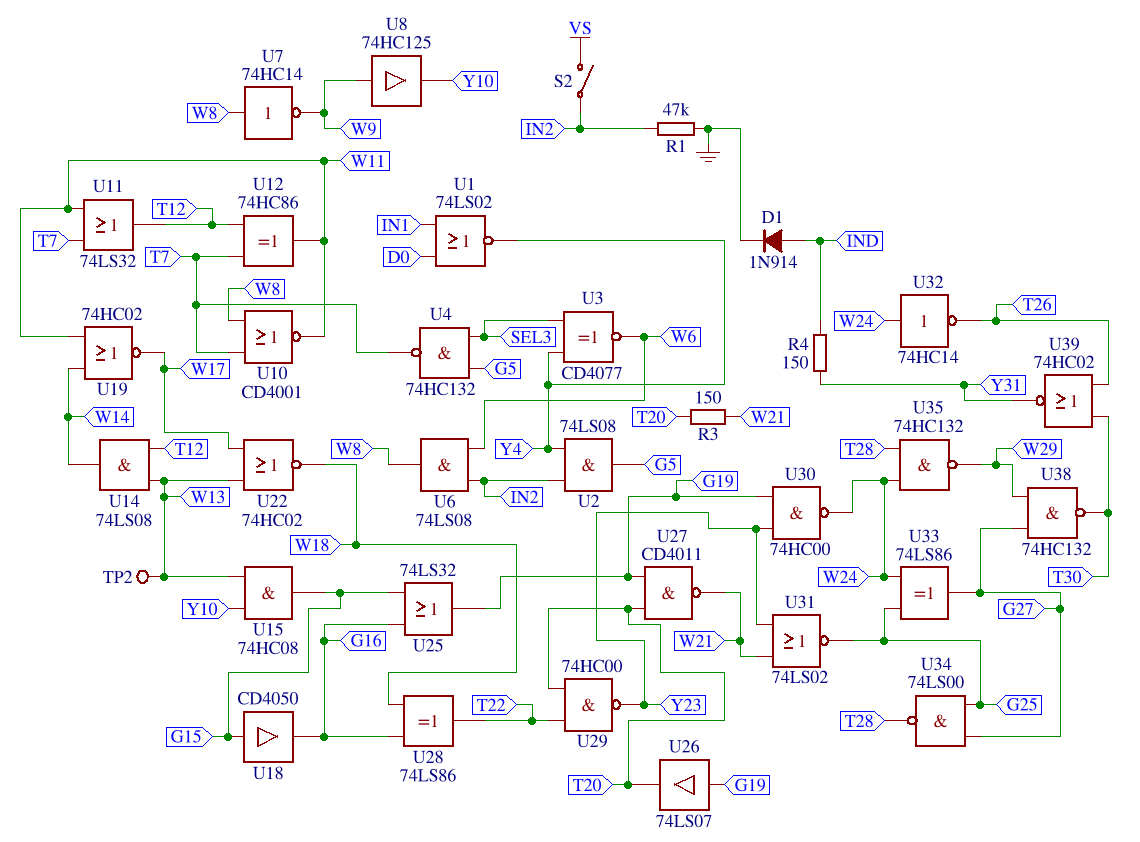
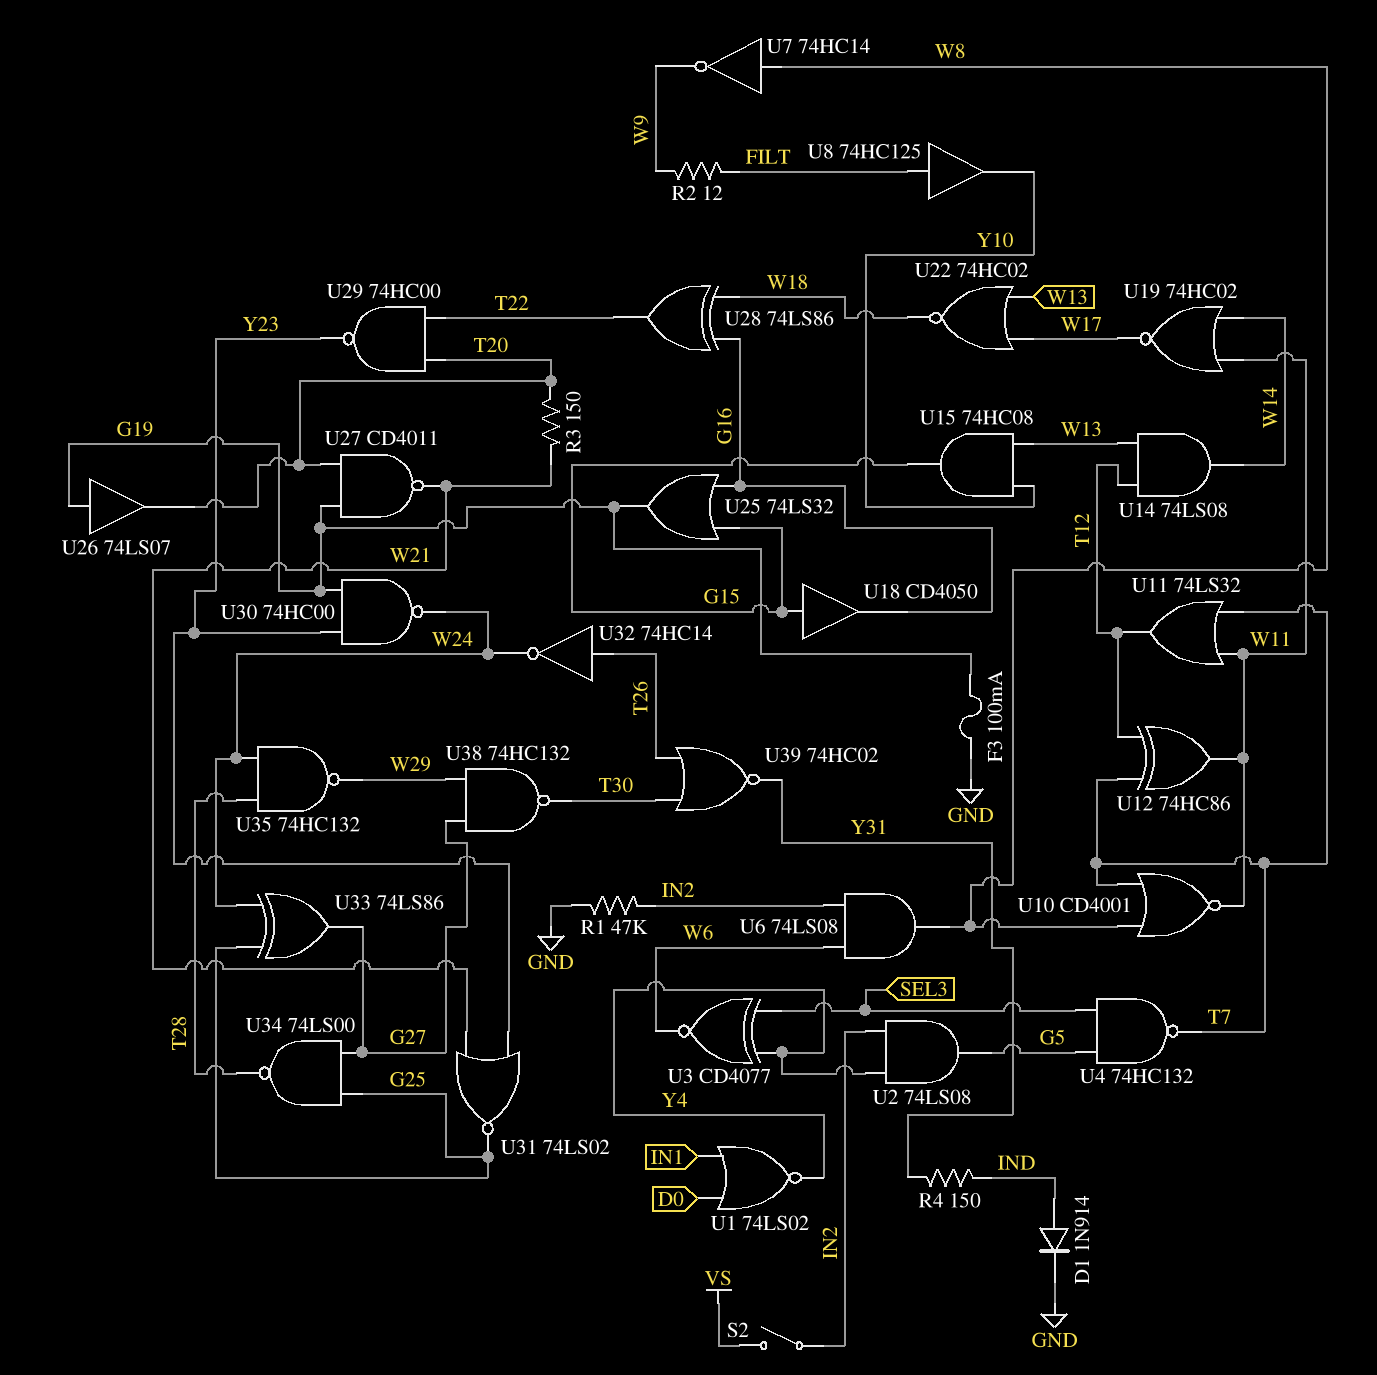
F3: none -> 100mA (G19, GND)
R2: none -> 12 (FILT, W9)
TP2: test point (W13) -> none
U8: buffer 74HC125 (in W9, out Y10) -> buffer 74HC125 (in FILT, out Y10)
U32: NOT 74HC14 (in W24, out T26) -> NOT 74HC14 (in T26, out W24)

